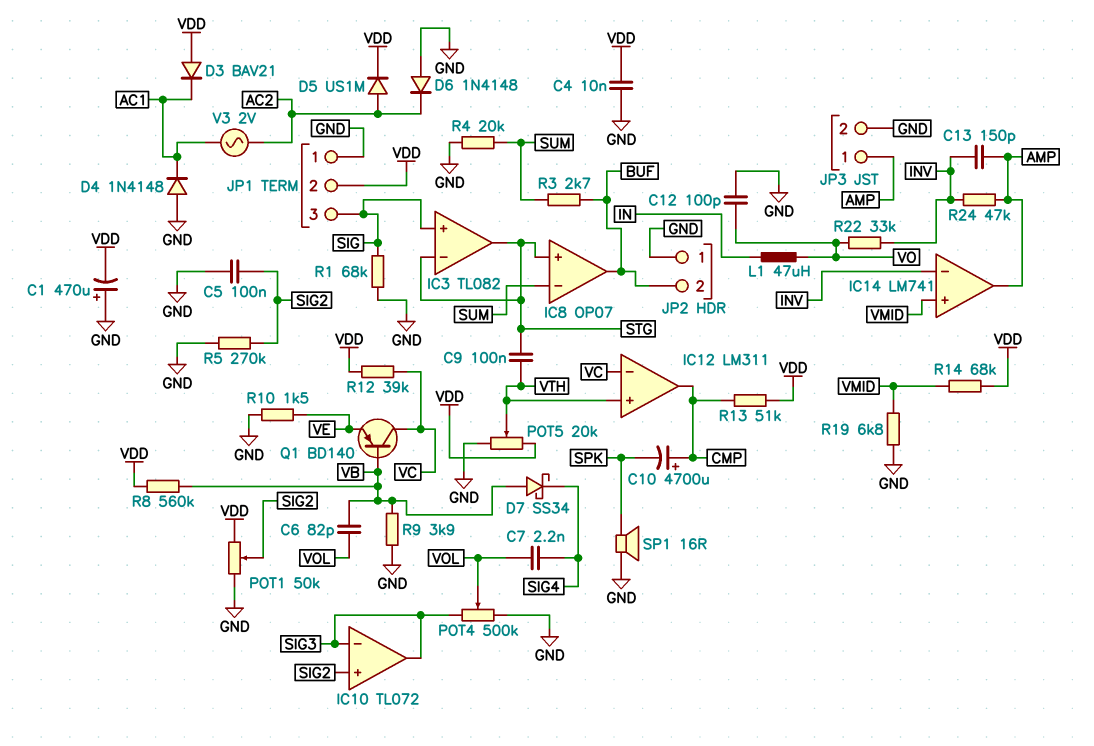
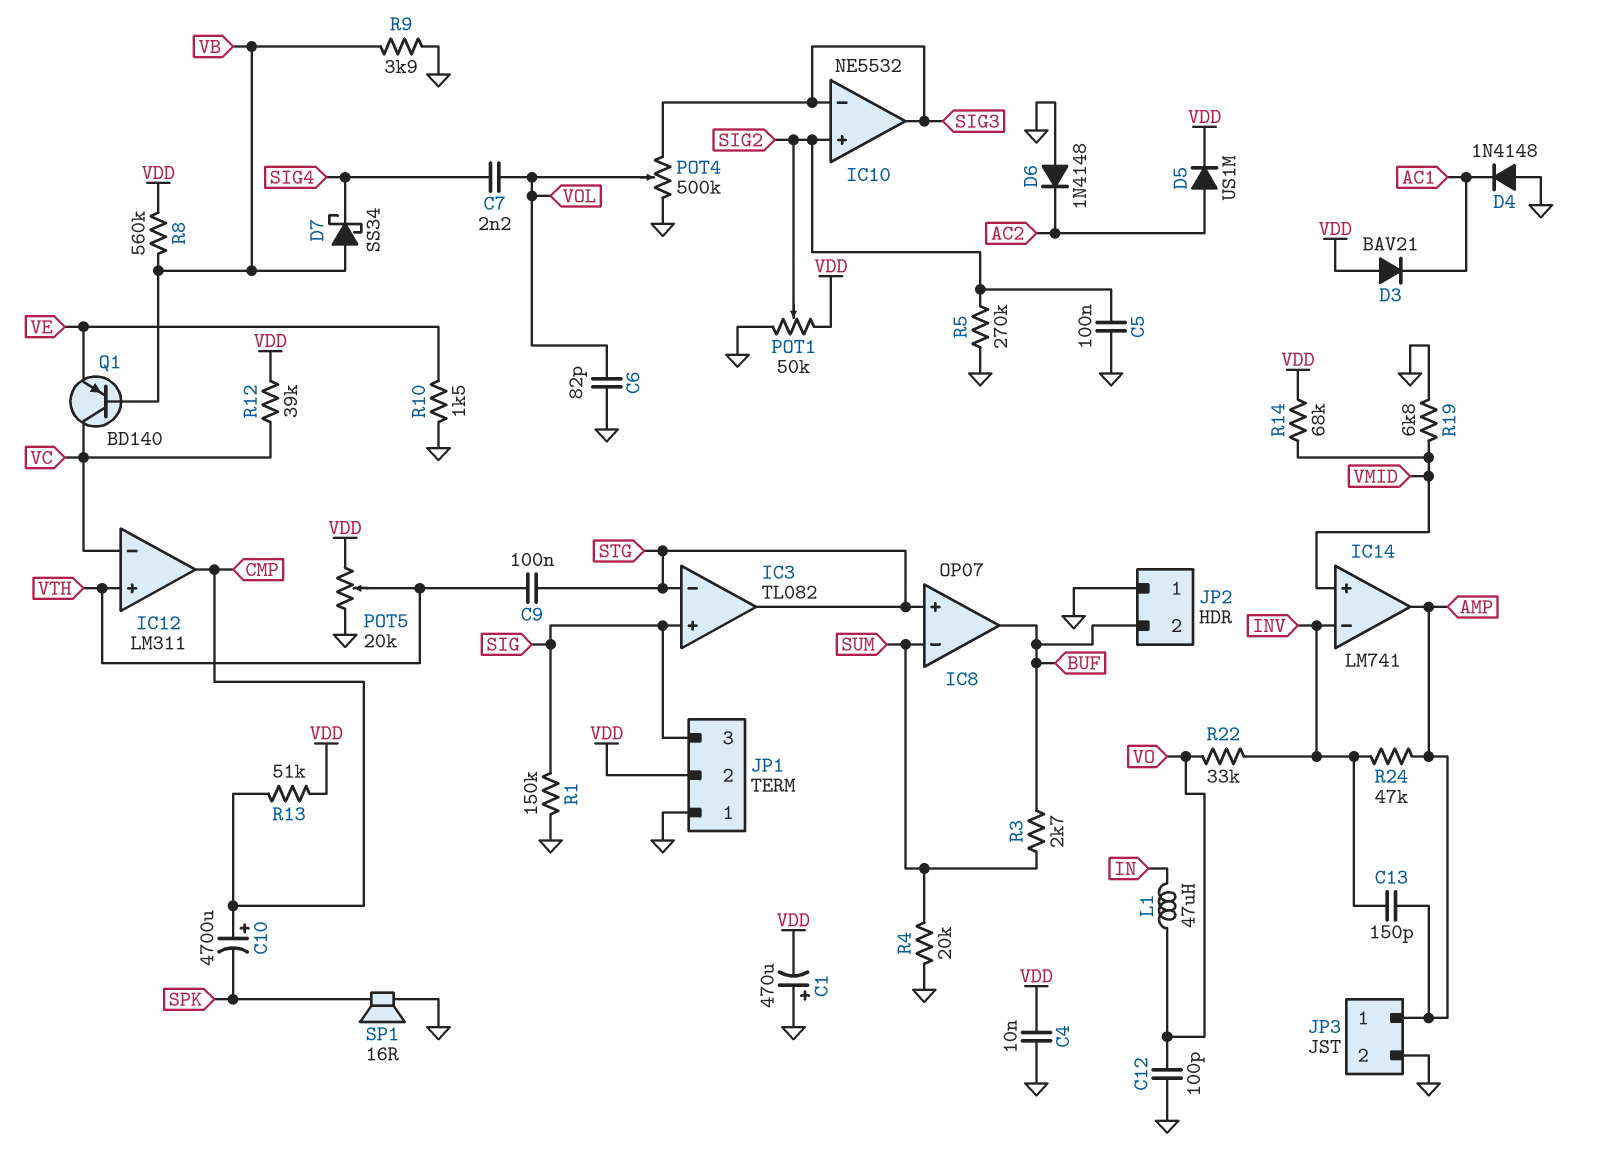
C6: 82pF (VB, VOL) -> 82pF (GND, VOL)
IC10: TL072 -> NE5532
R1: 68k (GND, SIG) -> 150k (GND, SIG)
V3: AC 2V (AC1, AC2) -> none

